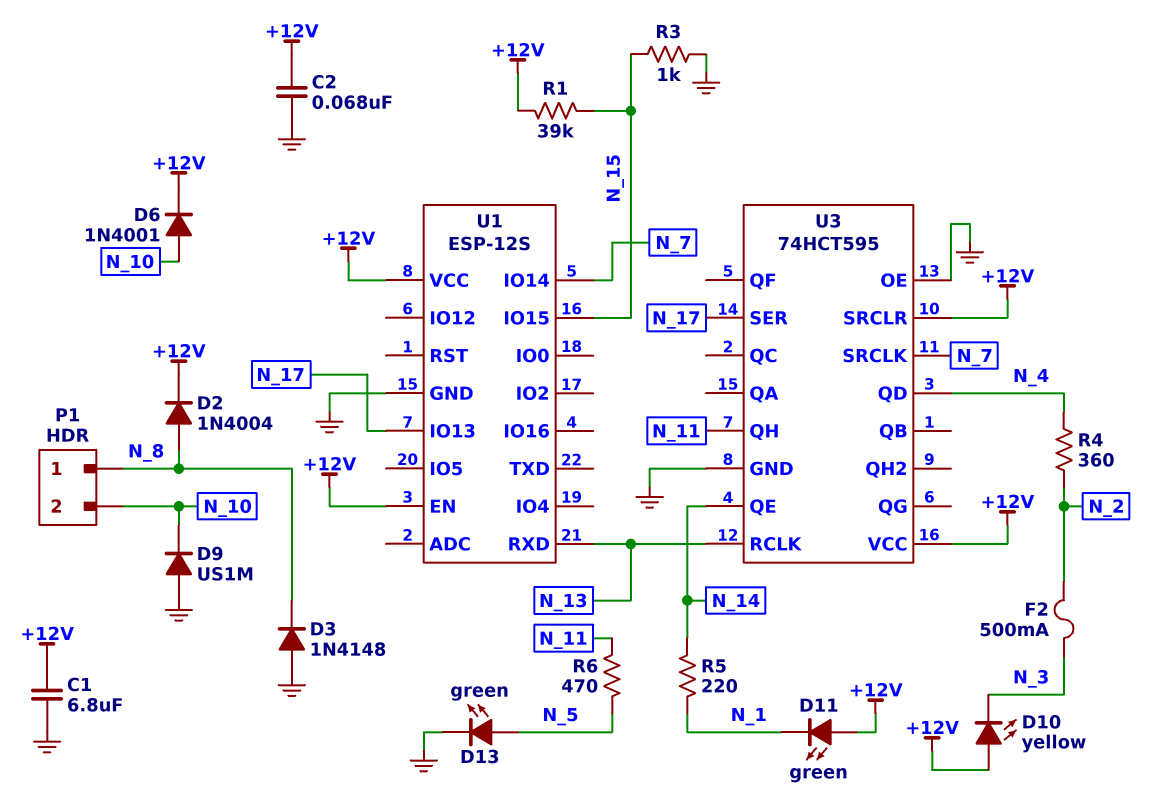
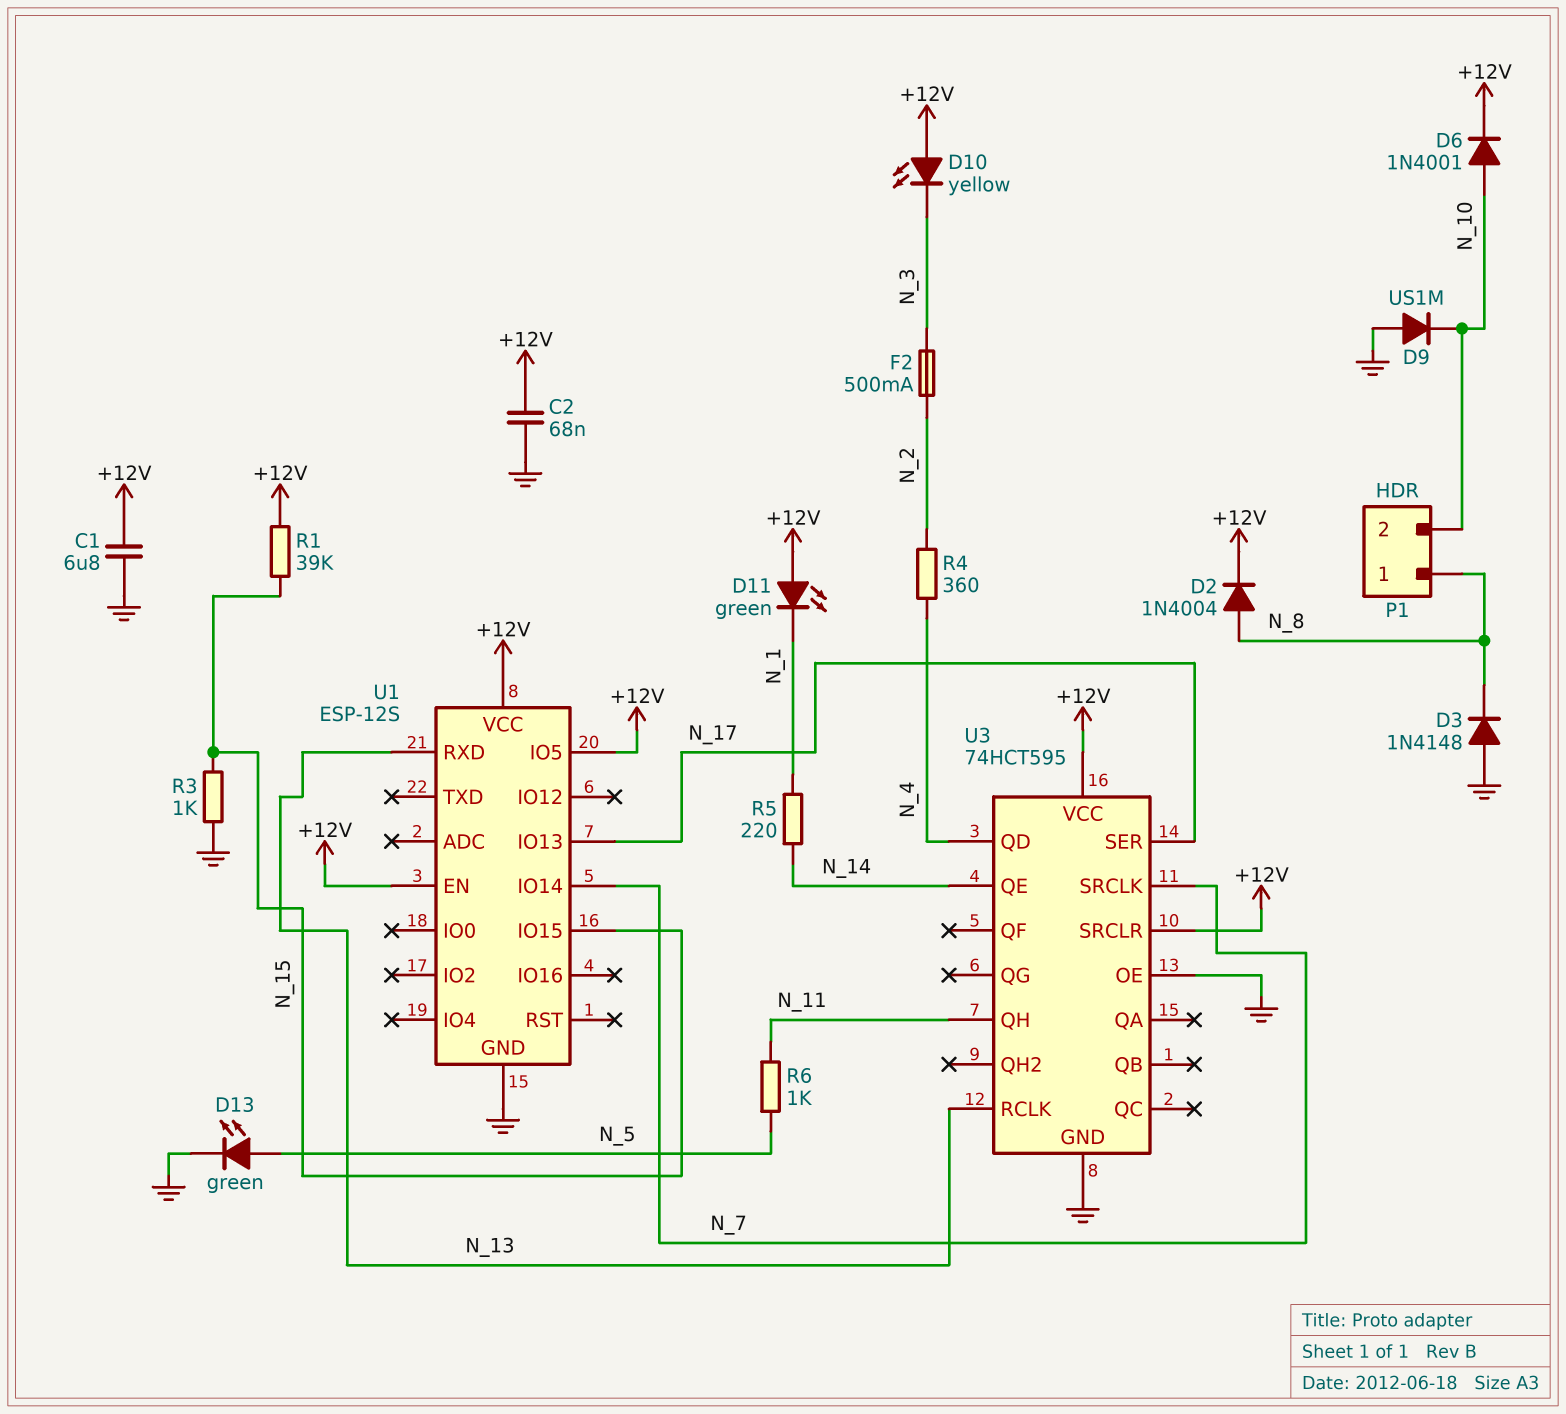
R6: 470 (N_5, N_11) -> 1k (N_5, N_11)
U1 pin IO5: none -> +12V

